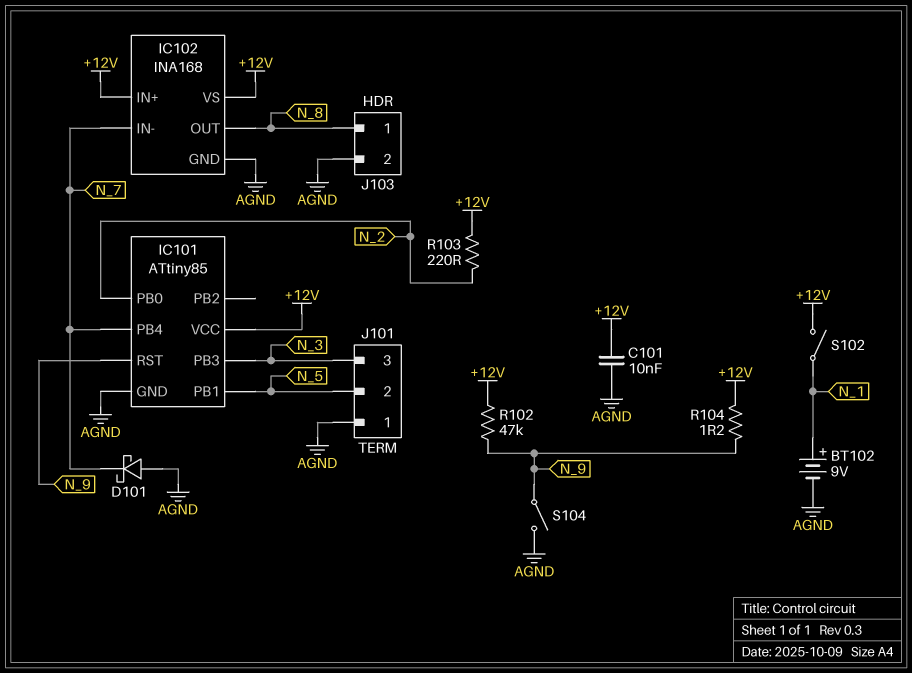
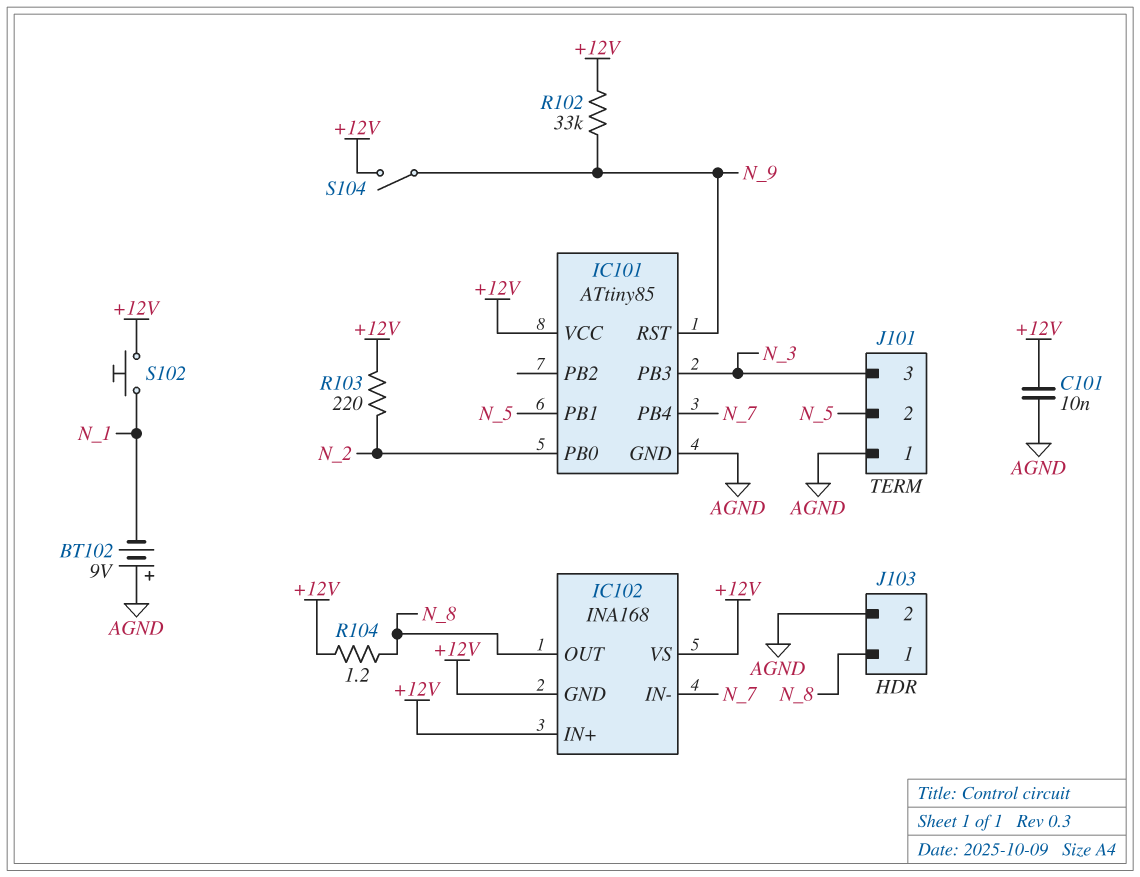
BT102: 9V (plus N_1, minus AGND) -> 9V (plus AGND, minus N_1)
D101: schottky (A AGND, K N_7) -> none
IC102 pin GND: AGND -> +12V
R102: 47k (+12V, N_9) -> 33k (+12V, N_9)
R104: 1.2 (+12V, N_9) -> 1.2 (+12V, N_8)
S102: switch (+12V, N_1) -> button (+12V, N_1)
S104: switch (AGND, N_9) -> switch (+12V, N_9)

